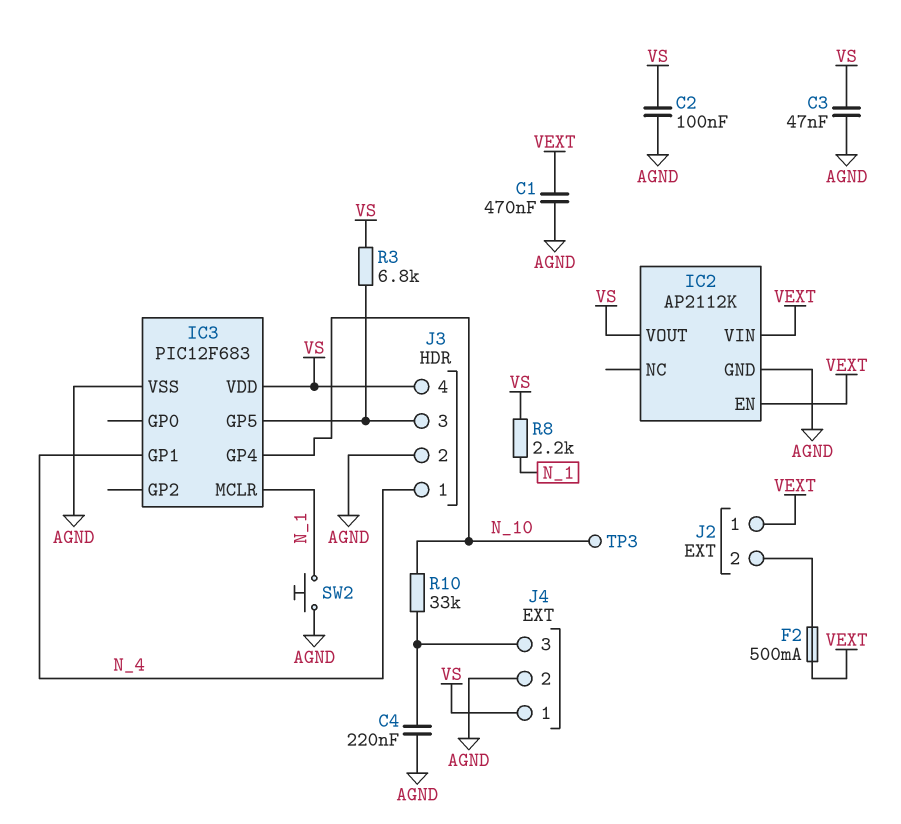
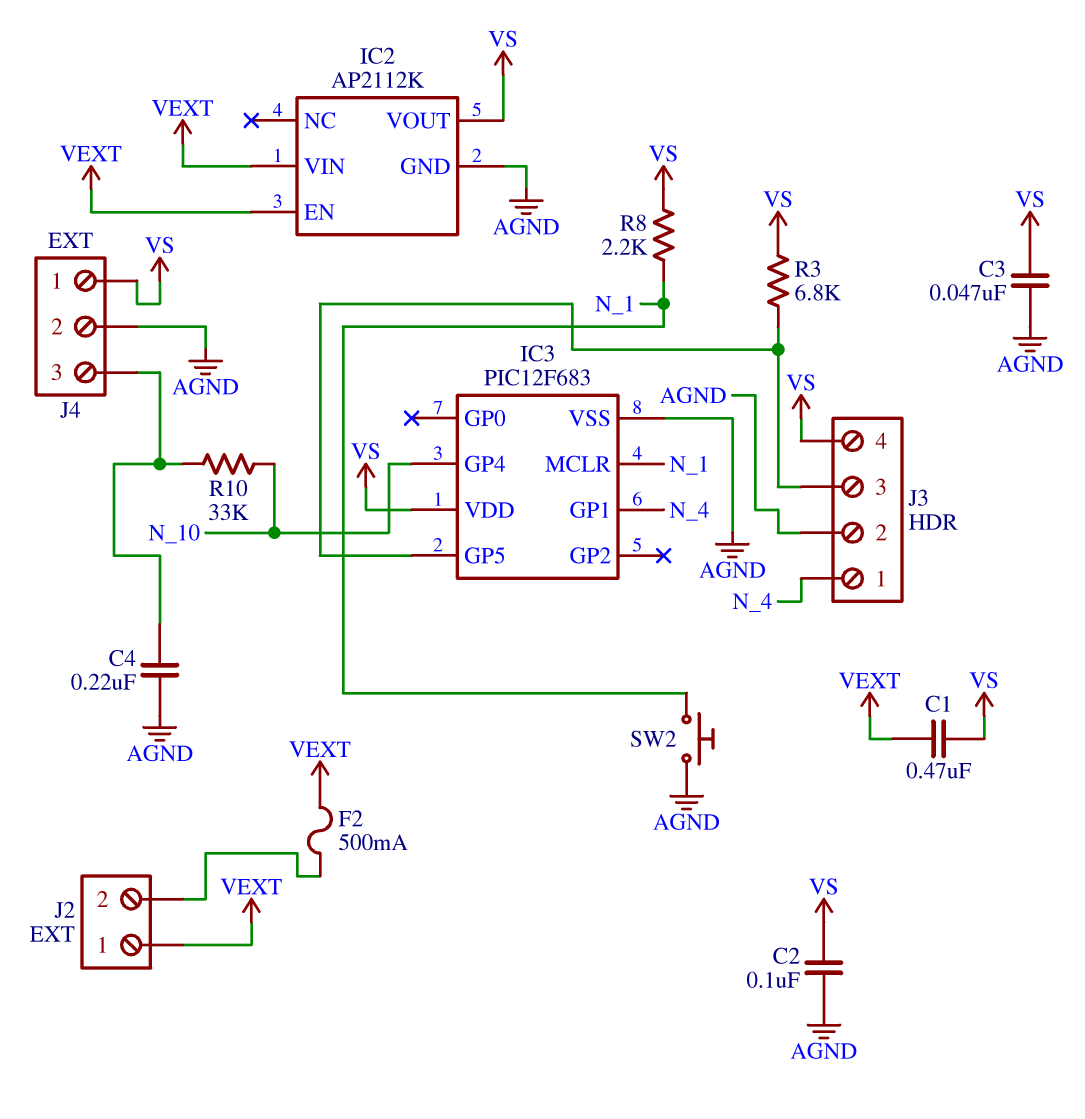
C1: 470nF (AGND, VEXT) -> 470nF (VEXT, VS)
TP3: test point (N_10) -> none

